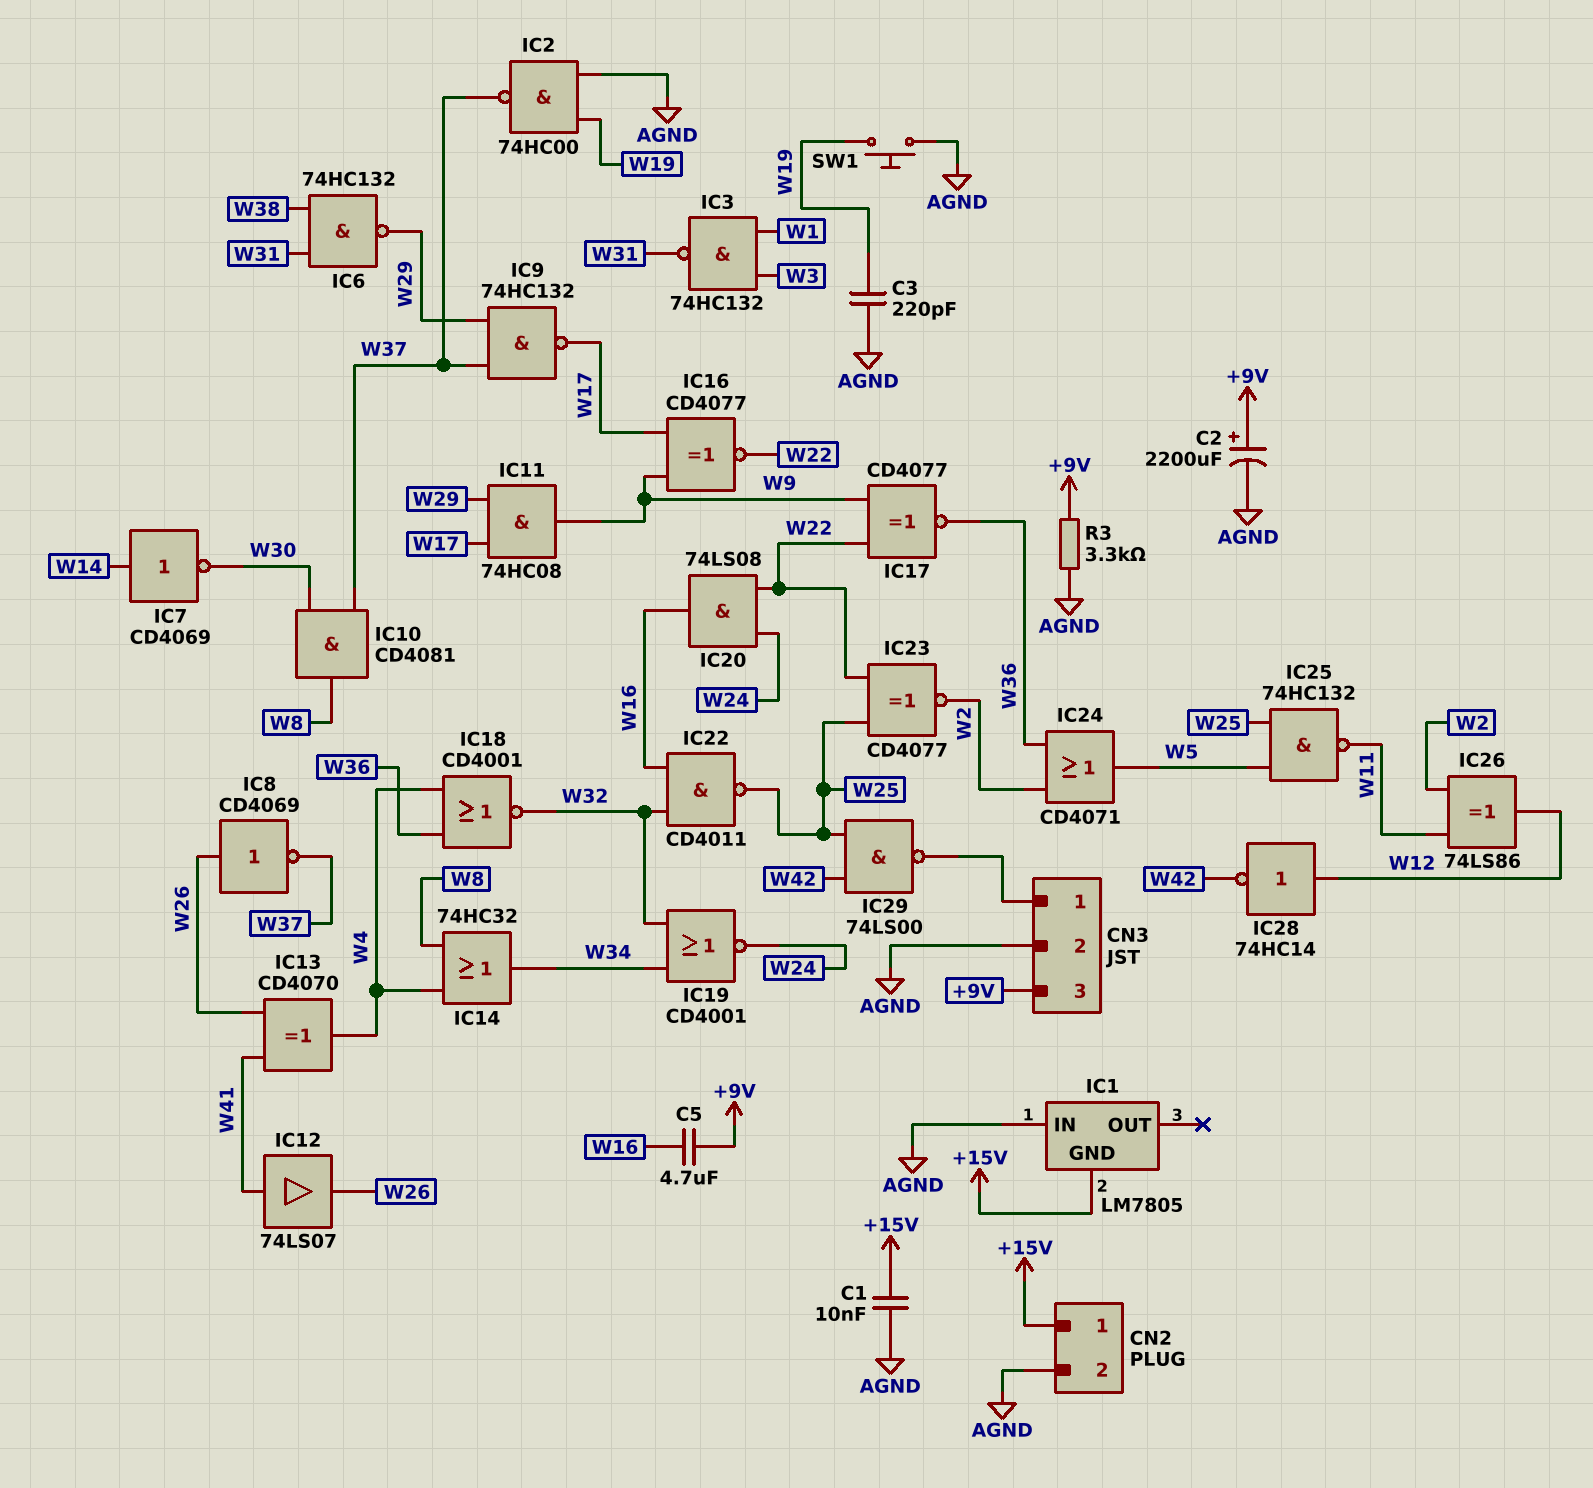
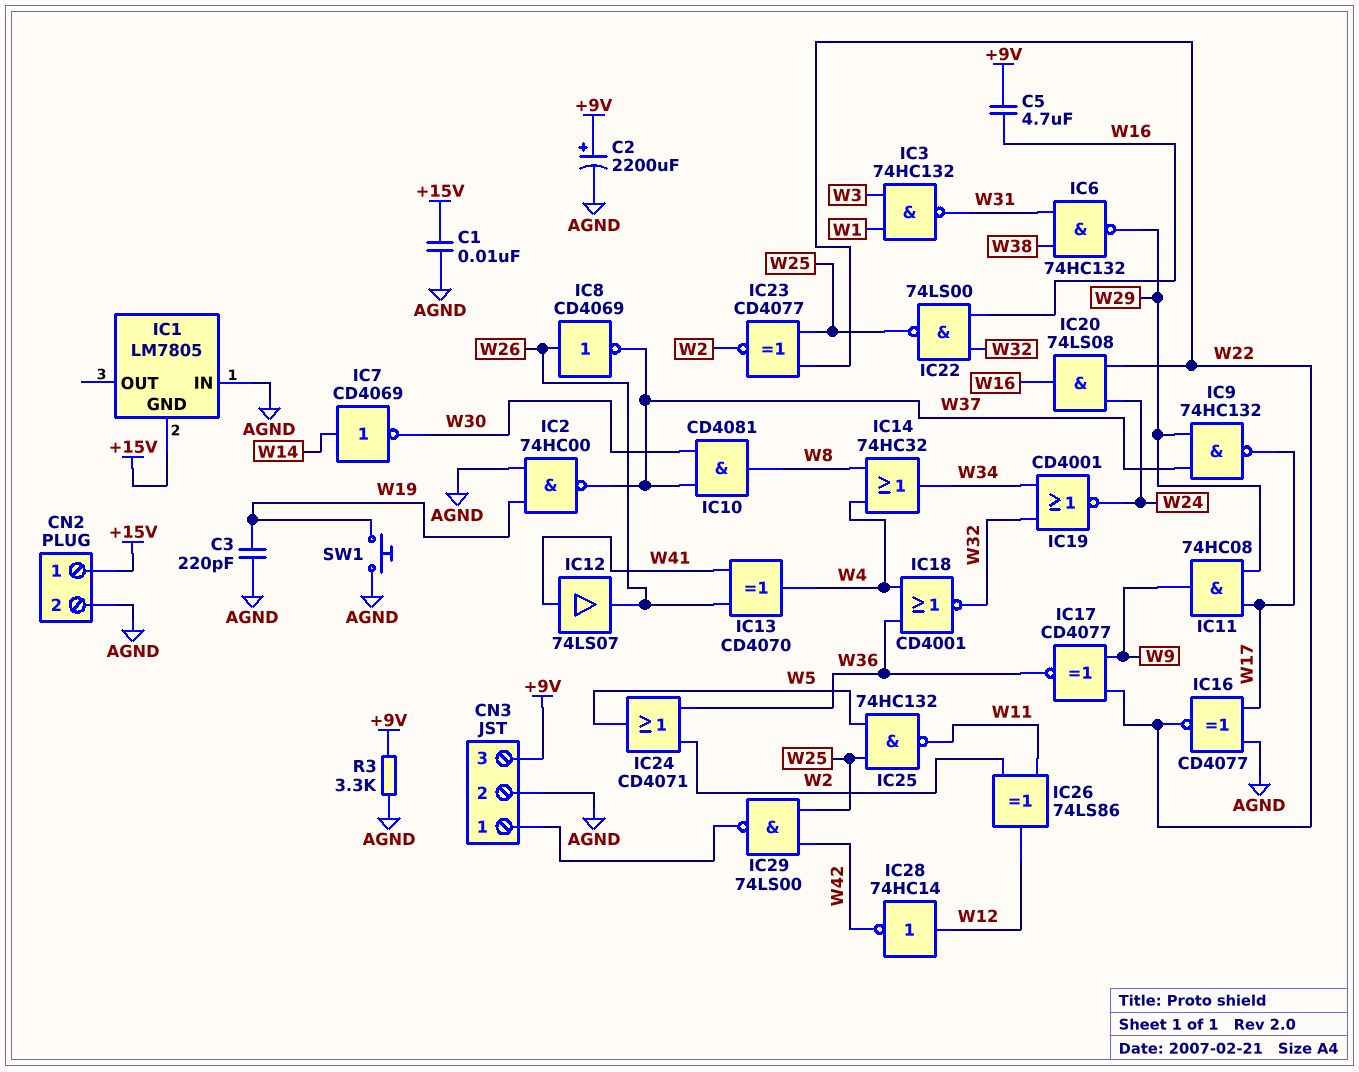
IC16: XNOR CD4077 (in W9, in W17, out W22) -> XNOR CD4077 (in AGND, in W17, out W22)
IC22: NAND CD4011 (in W16, in W32, out W25) -> NAND 74LS00 (in W16, in W32, out W25)

